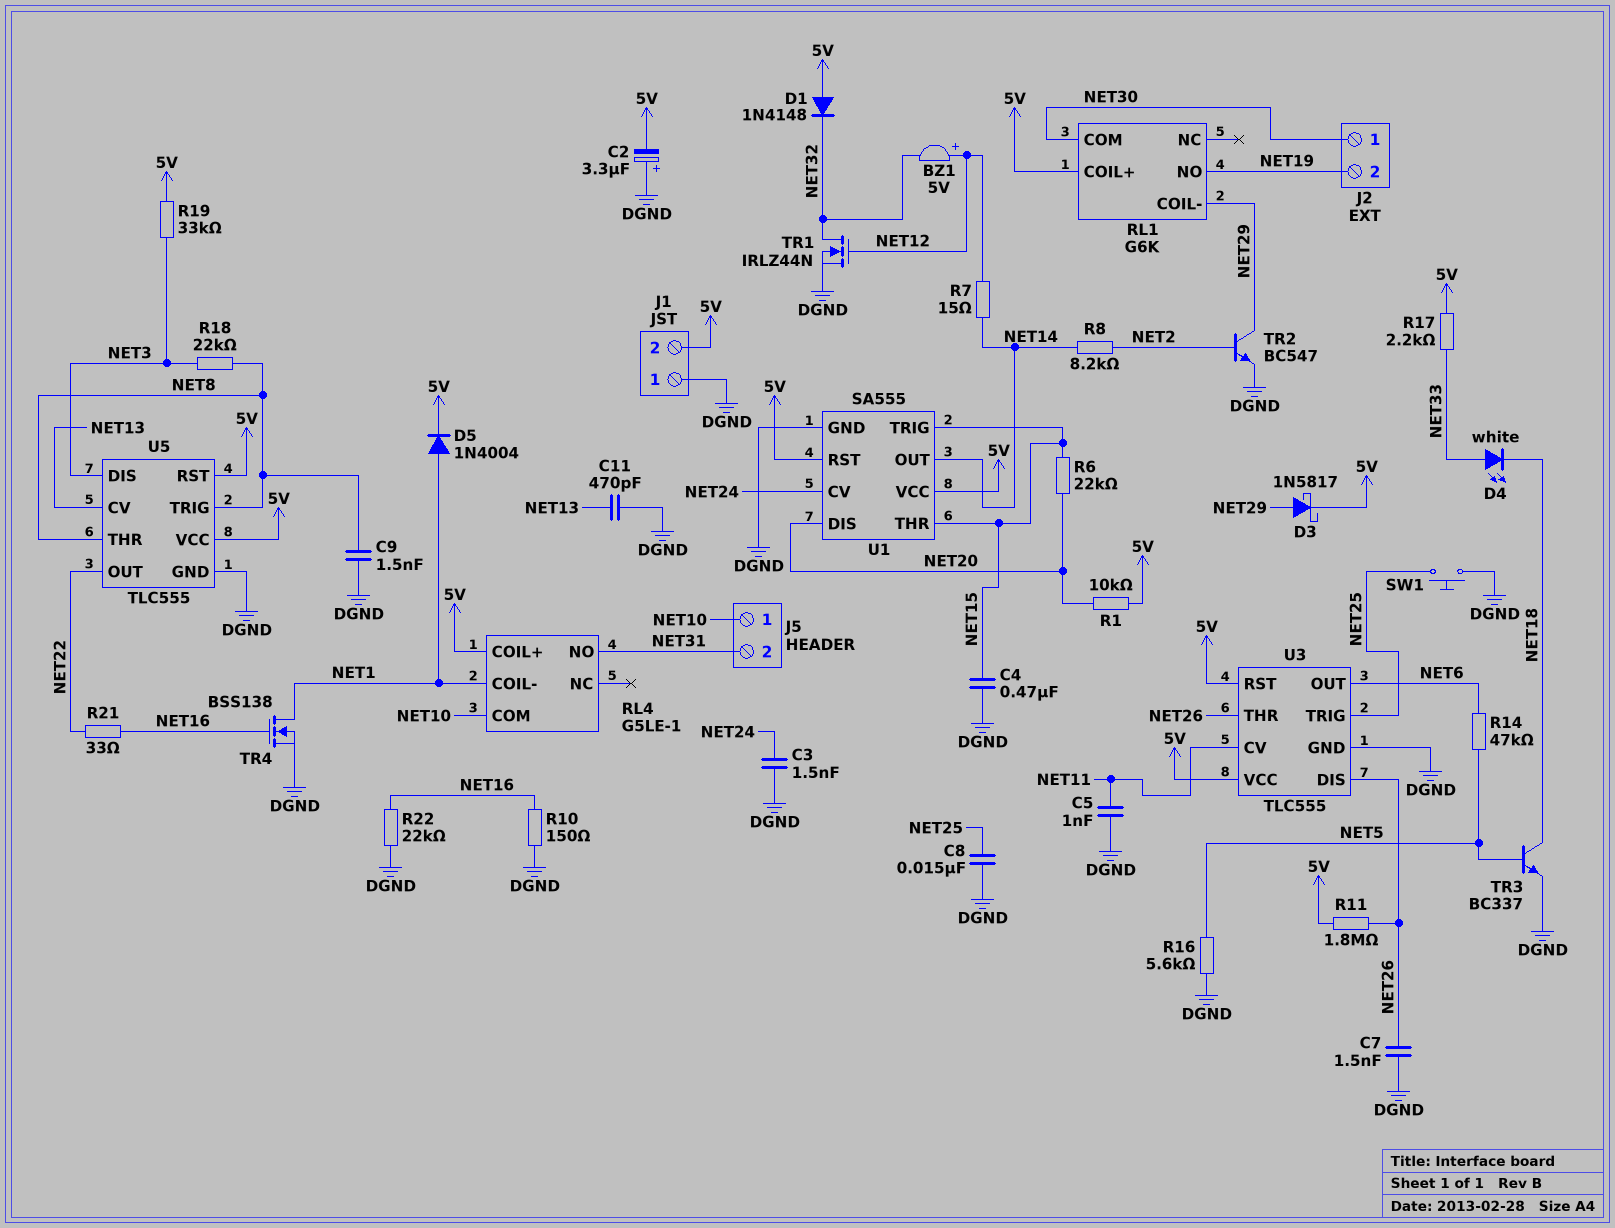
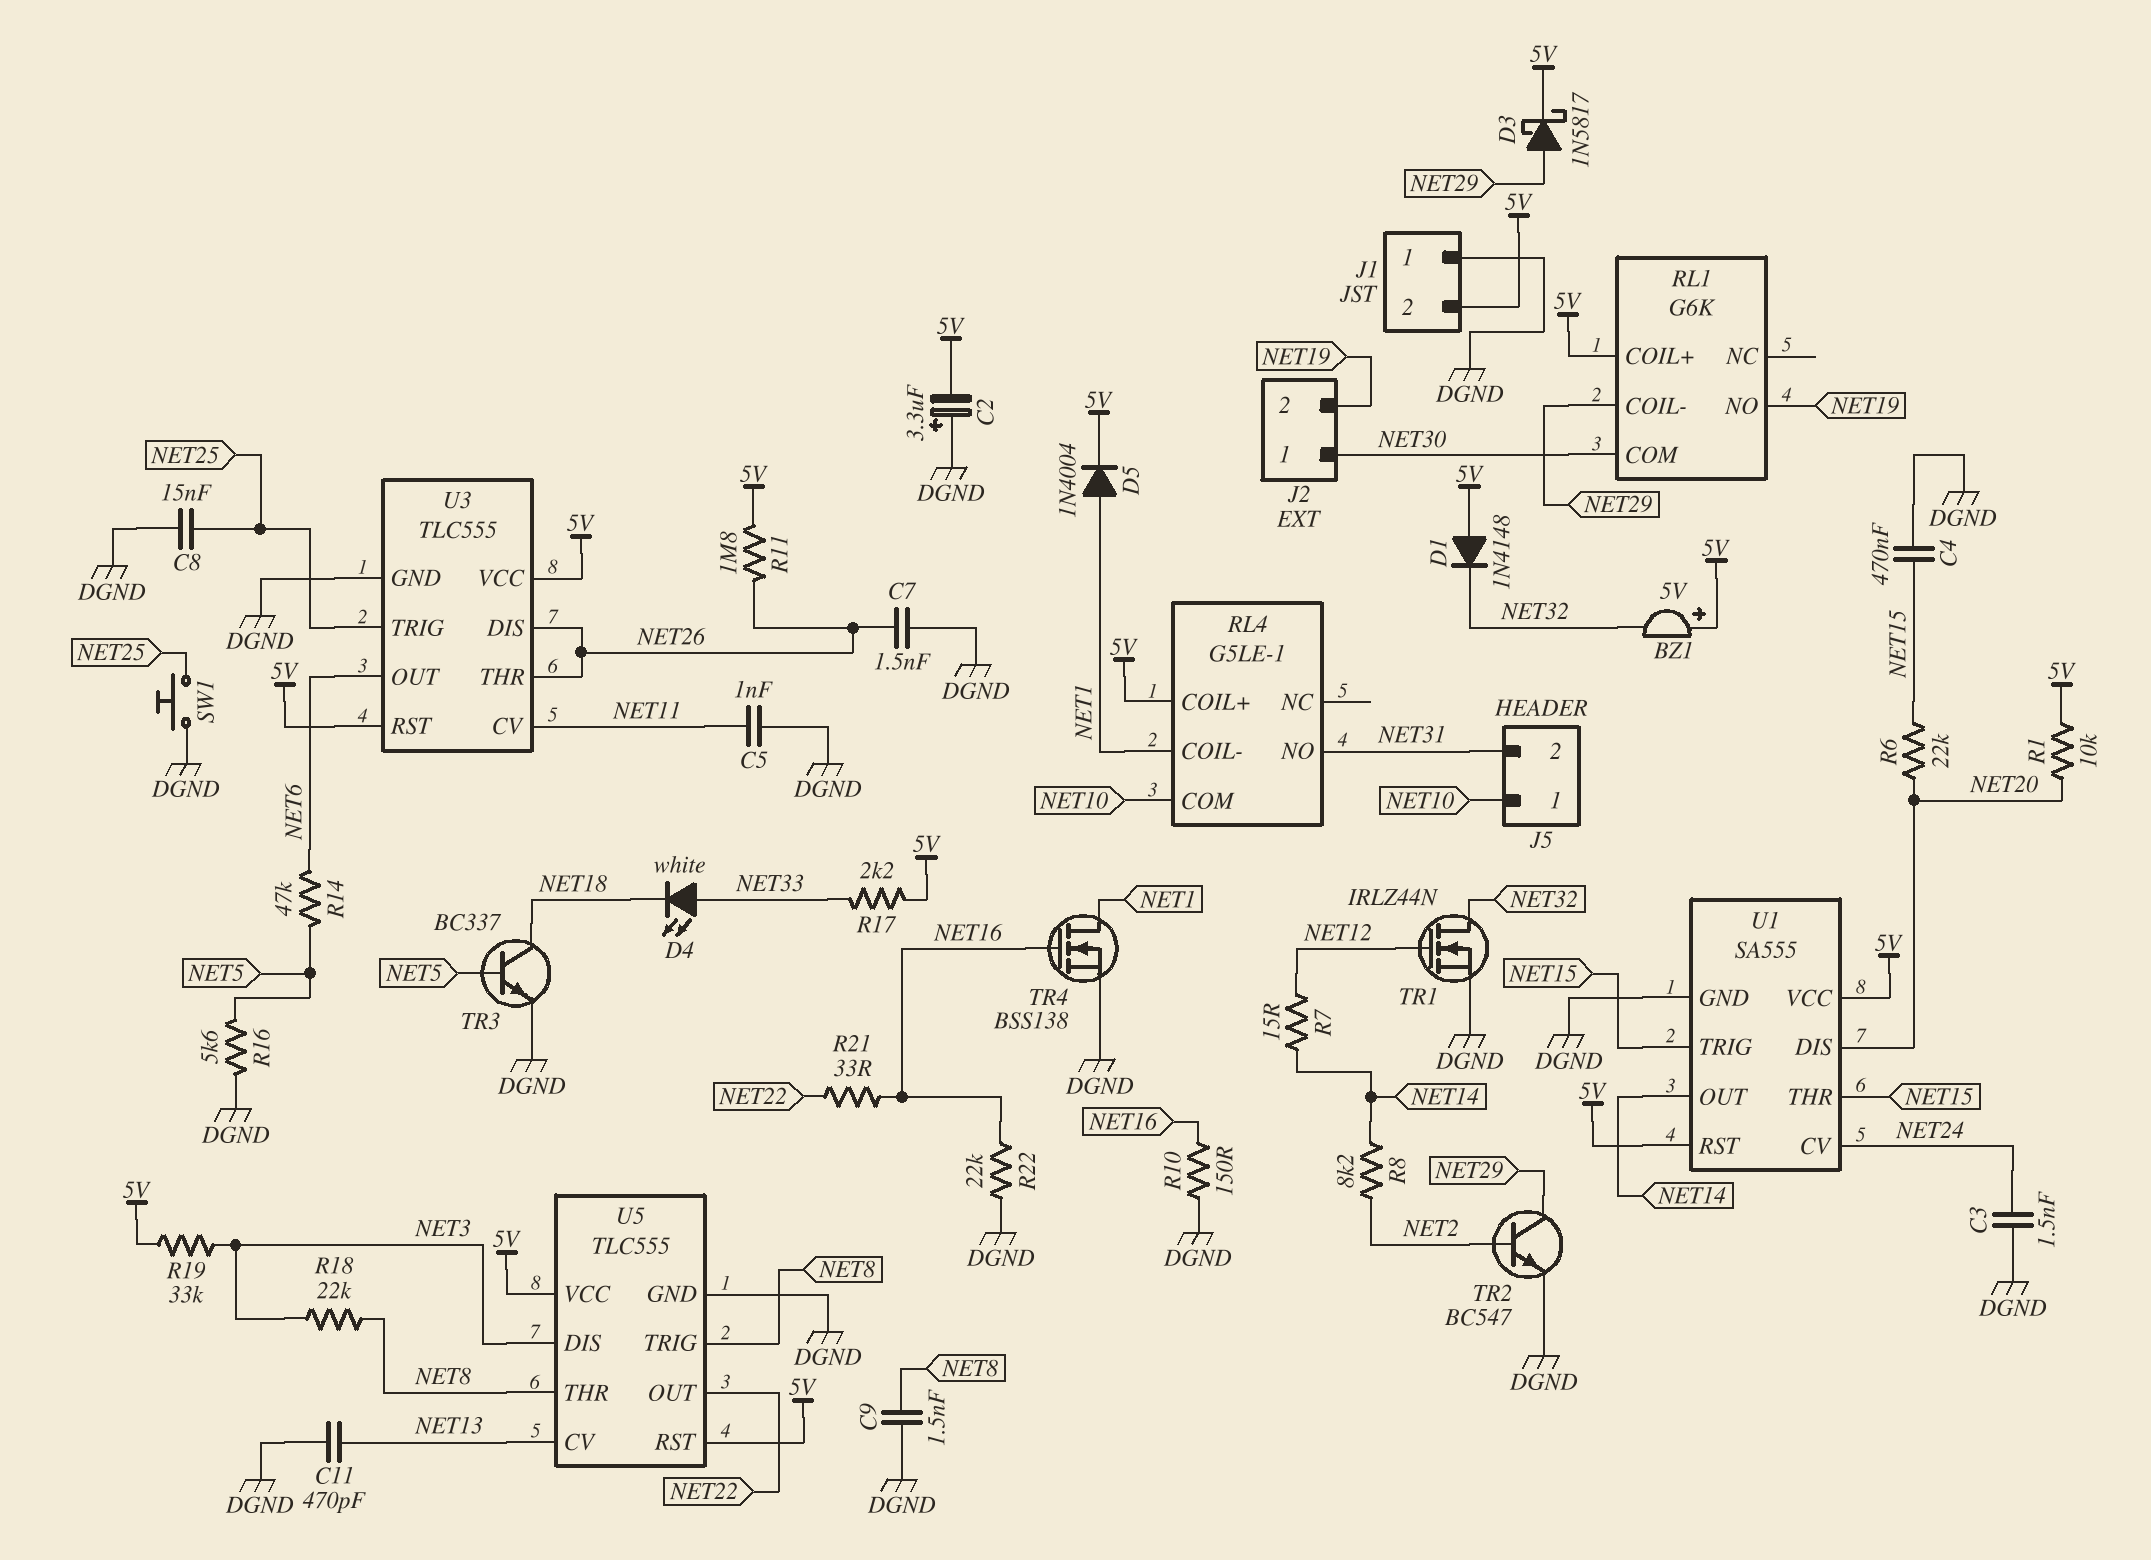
BZ1: buzzer 5V (plus NET12, minus NET32) -> buzzer 5V (plus 5V, minus NET32)

